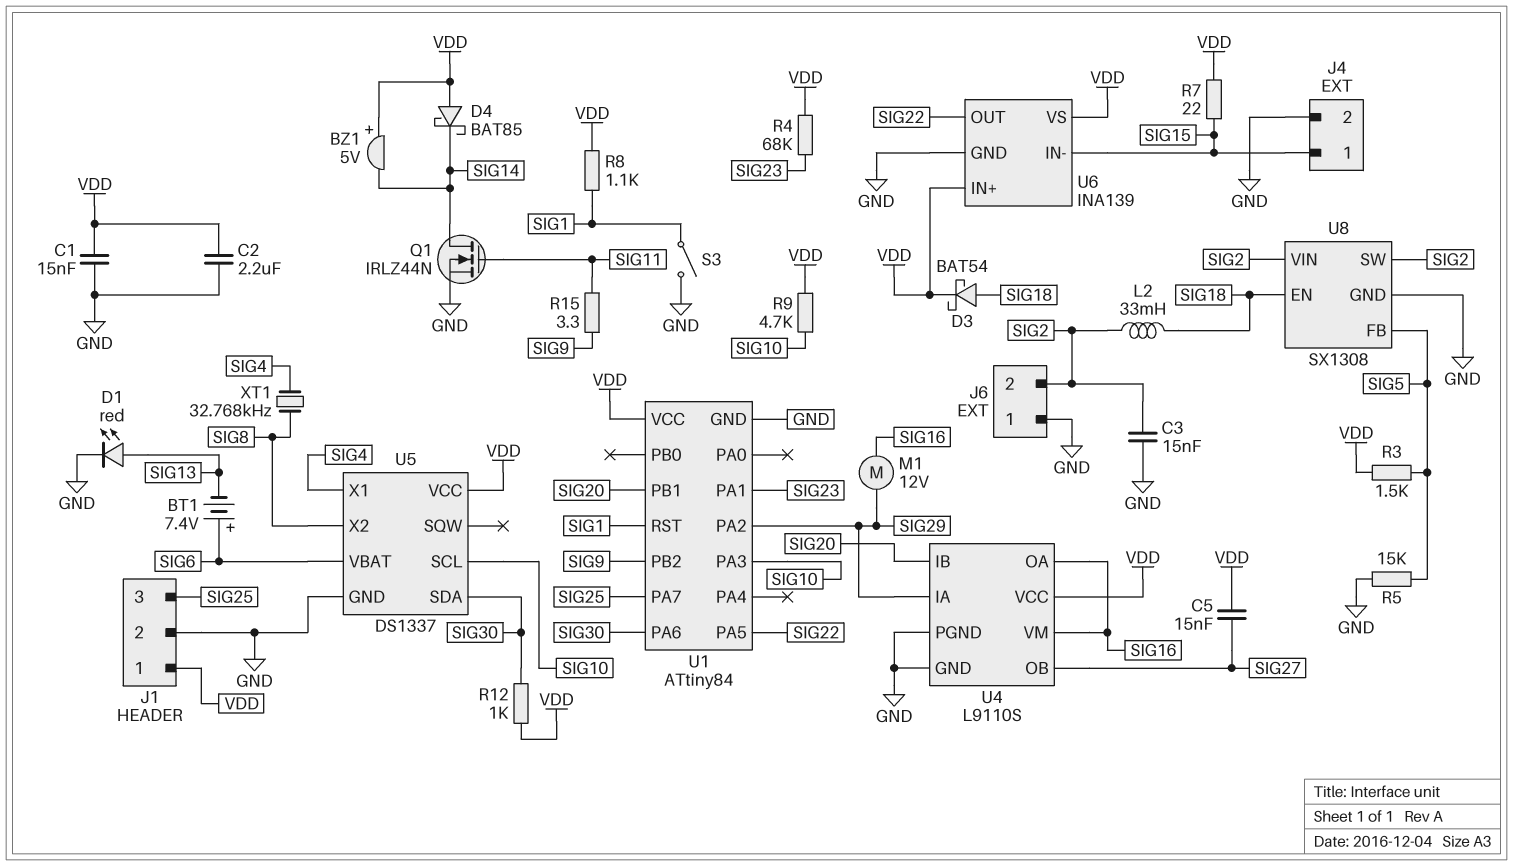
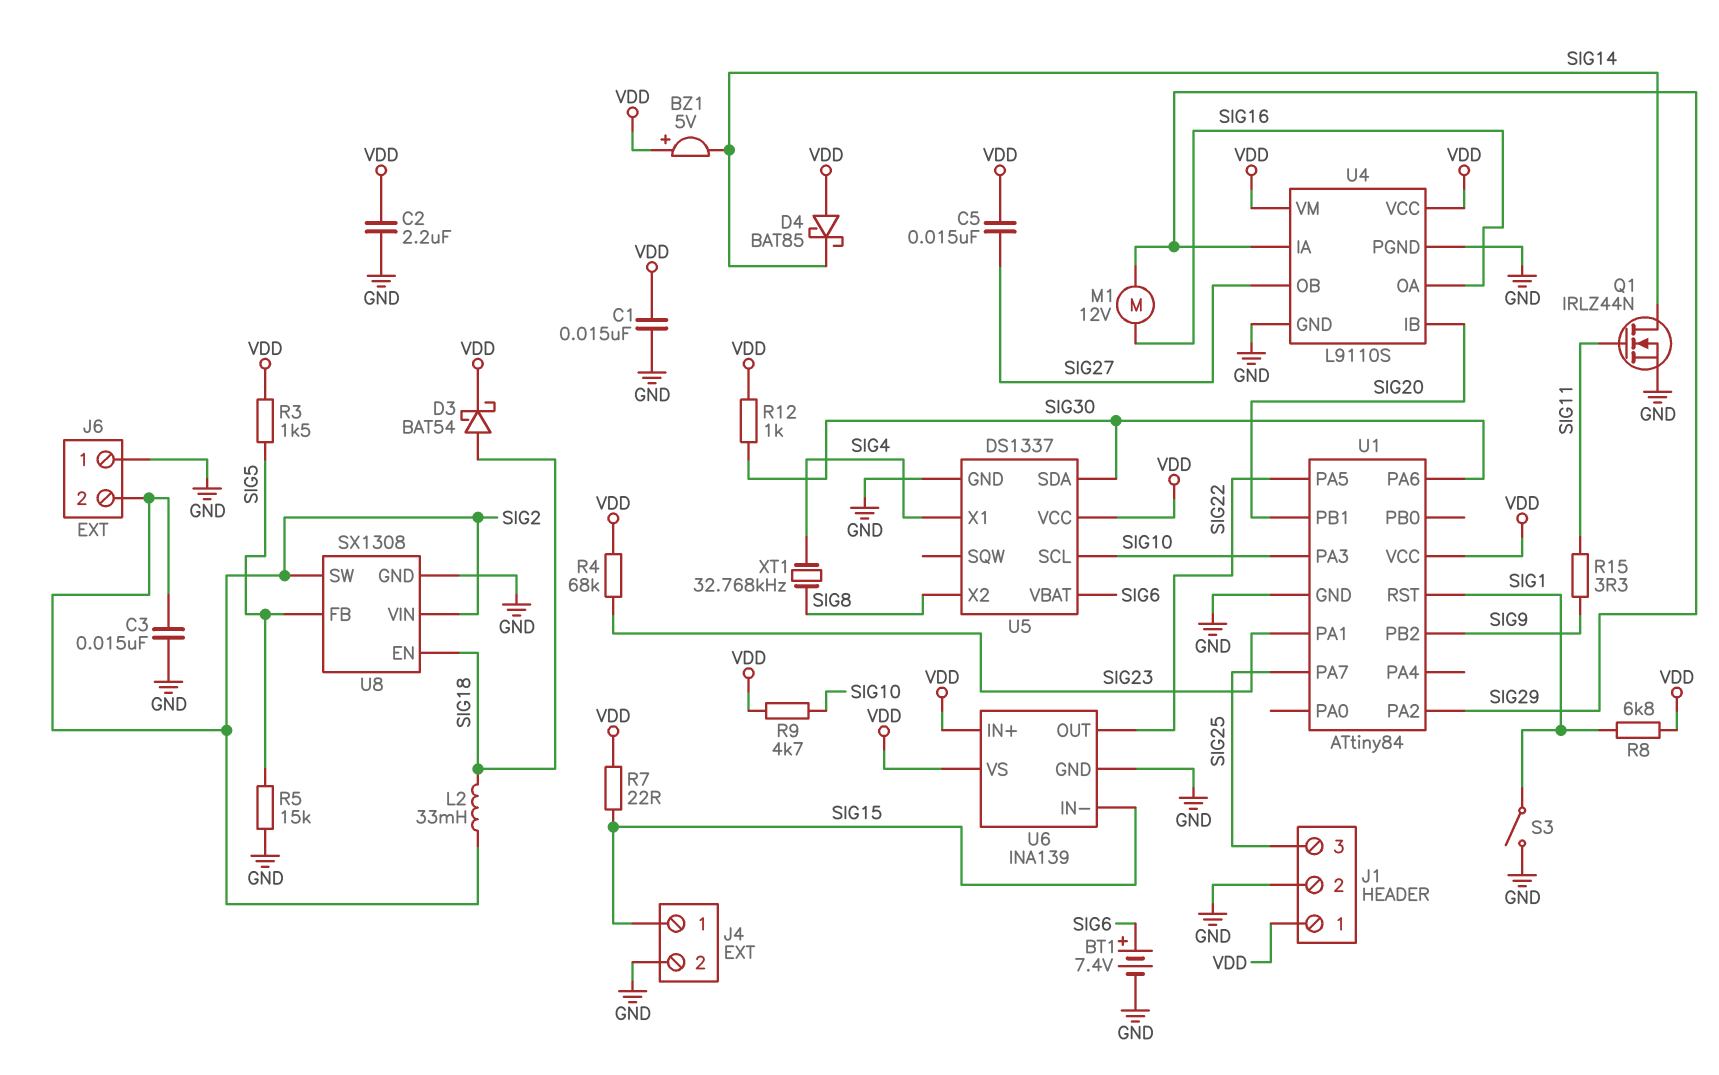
BT1: 7.4V (plus SIG6, minus SIG13) -> 7.4V (plus SIG6, minus GND)
D1: LED red (A SIG13, K GND) -> none
R8: 1.1k (SIG1, VDD) -> 6.8k (SIG1, VDD)
U4 pin VM: SIG16 -> VDD

